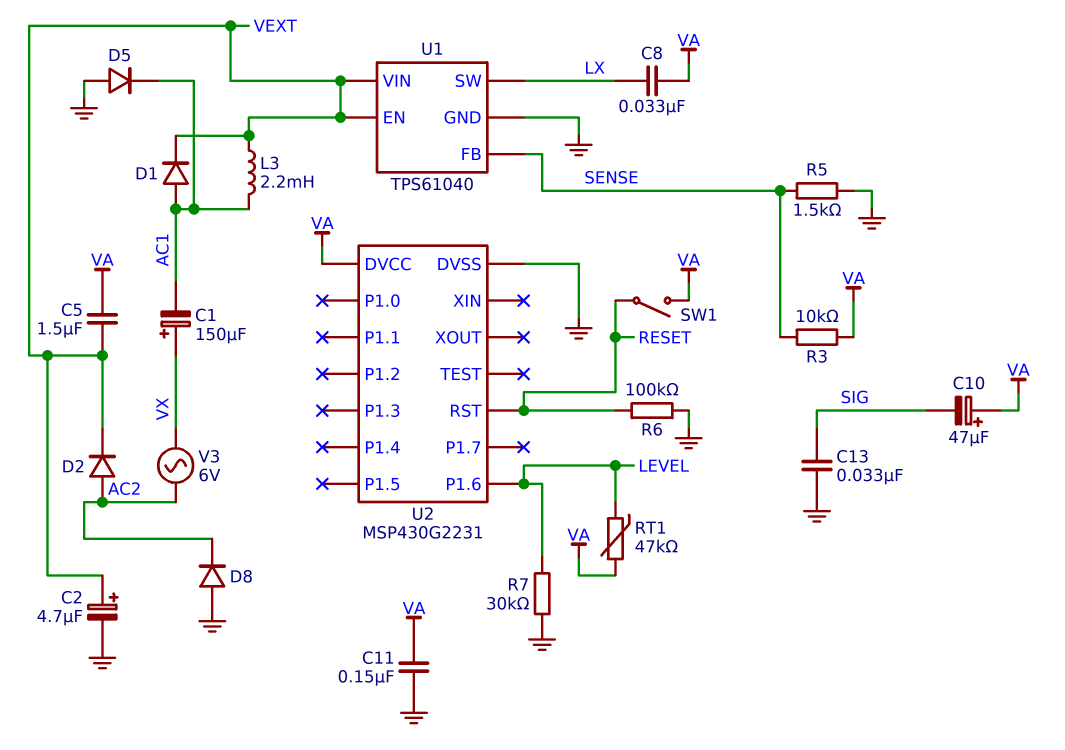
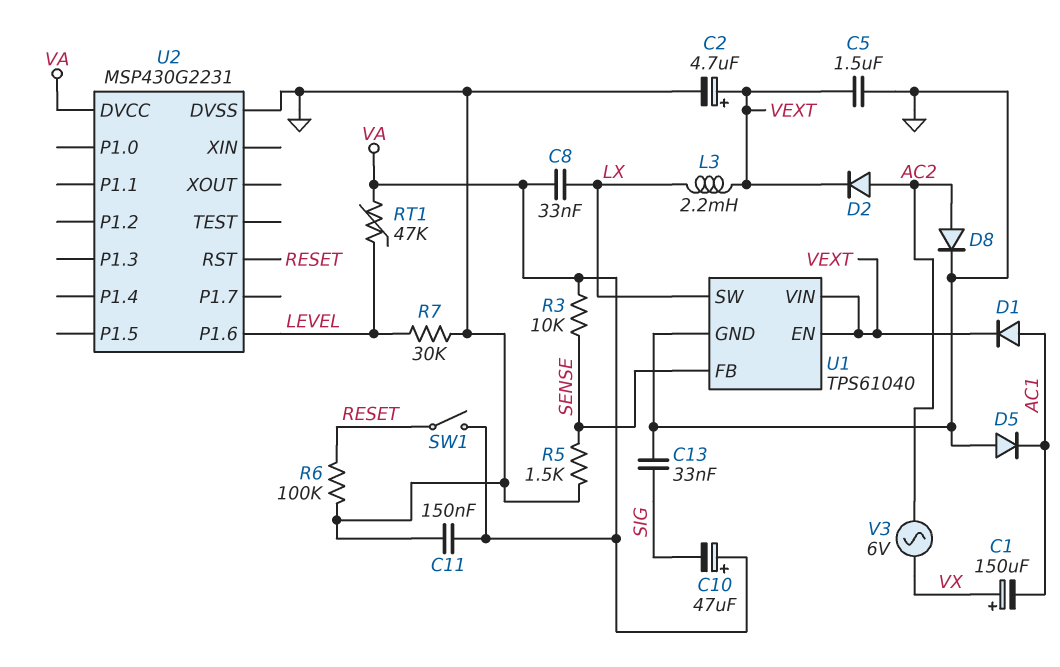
C5: 1.5uF (VA, VEXT) -> 1.5uF (GND, VEXT)
D8: diode (A GND, K AC2) -> diode (A AC2, K GND)
L3: 2.2mH (AC1, VEXT) -> 2.2mH (LX, VEXT)

